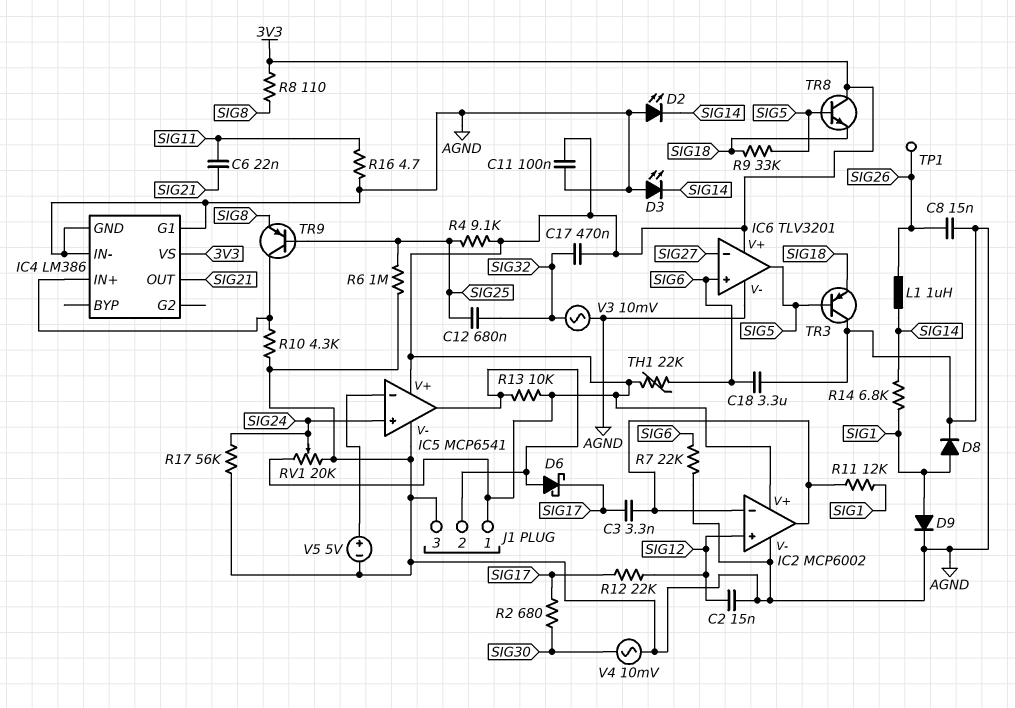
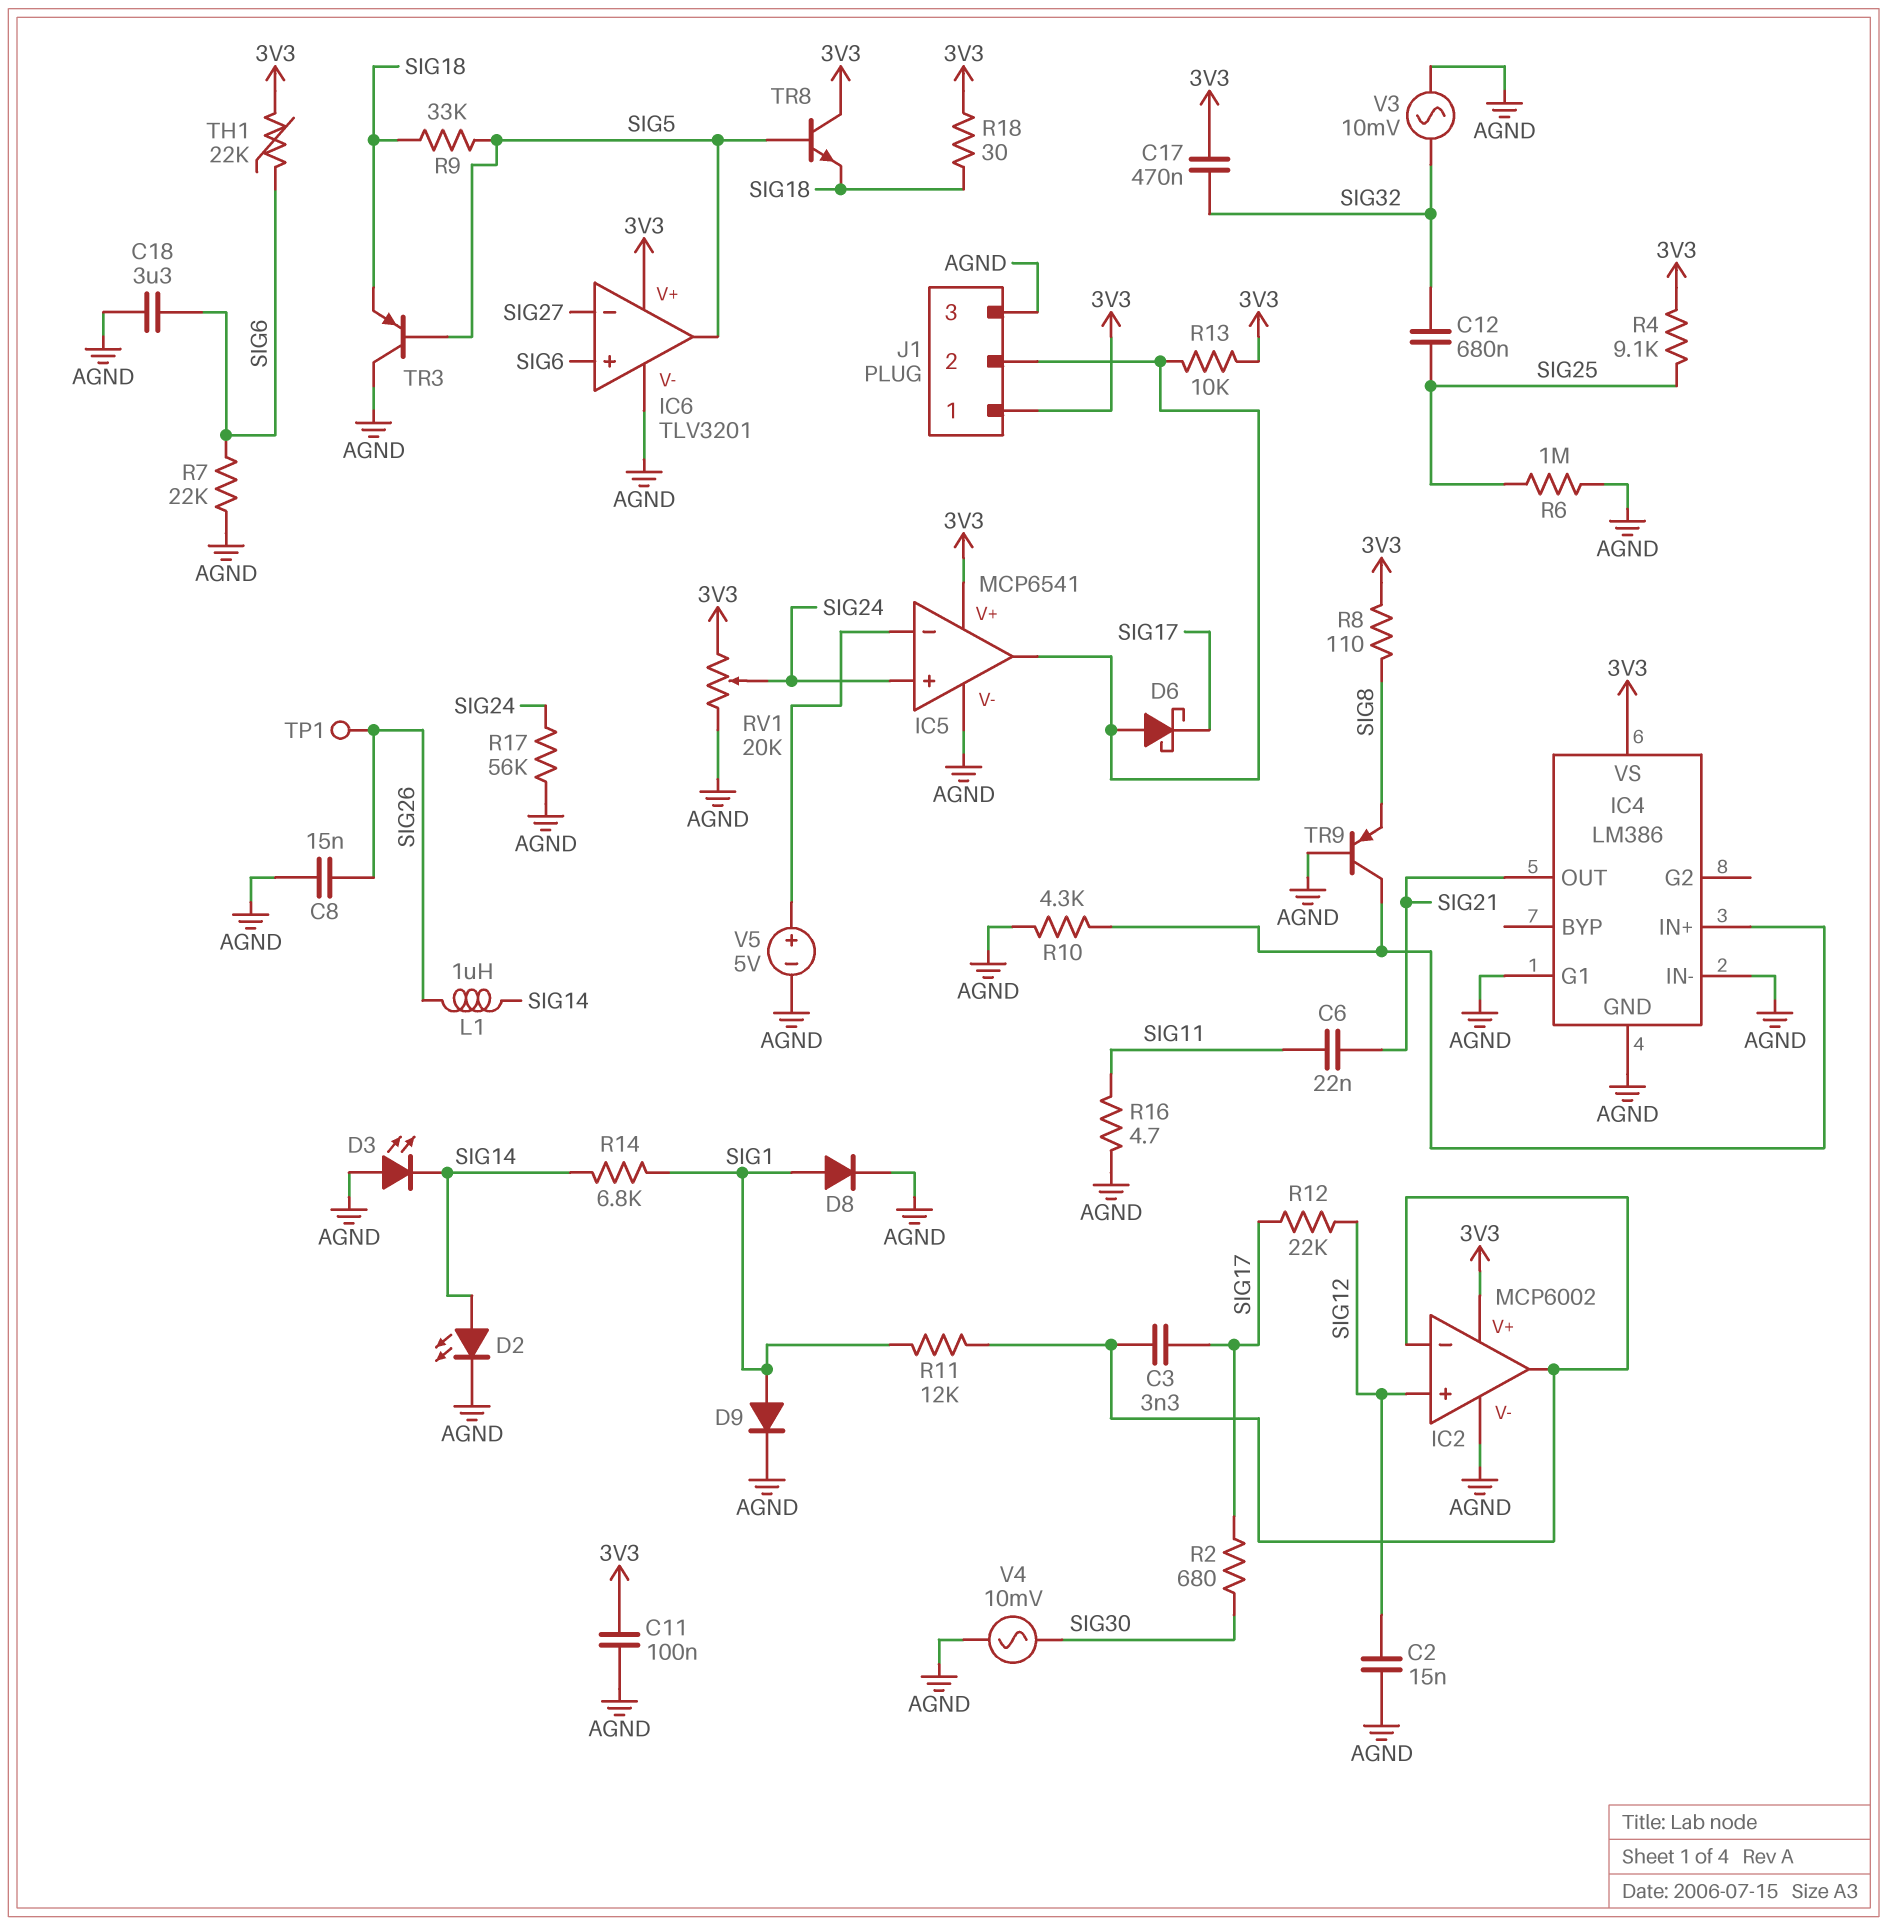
D2: LED (A AGND, K SIG14) -> LED (A SIG14, K AGND)
R18: none -> 30 (3V3, SIG18)
TR9: PNP (B SIG25, C IC4/IN+, E SIG8) -> PNP (B AGND, C IC4/IN+, E SIG8)

